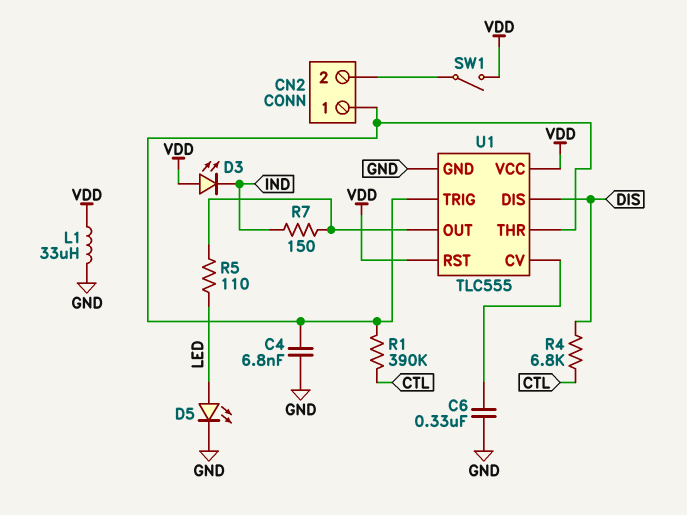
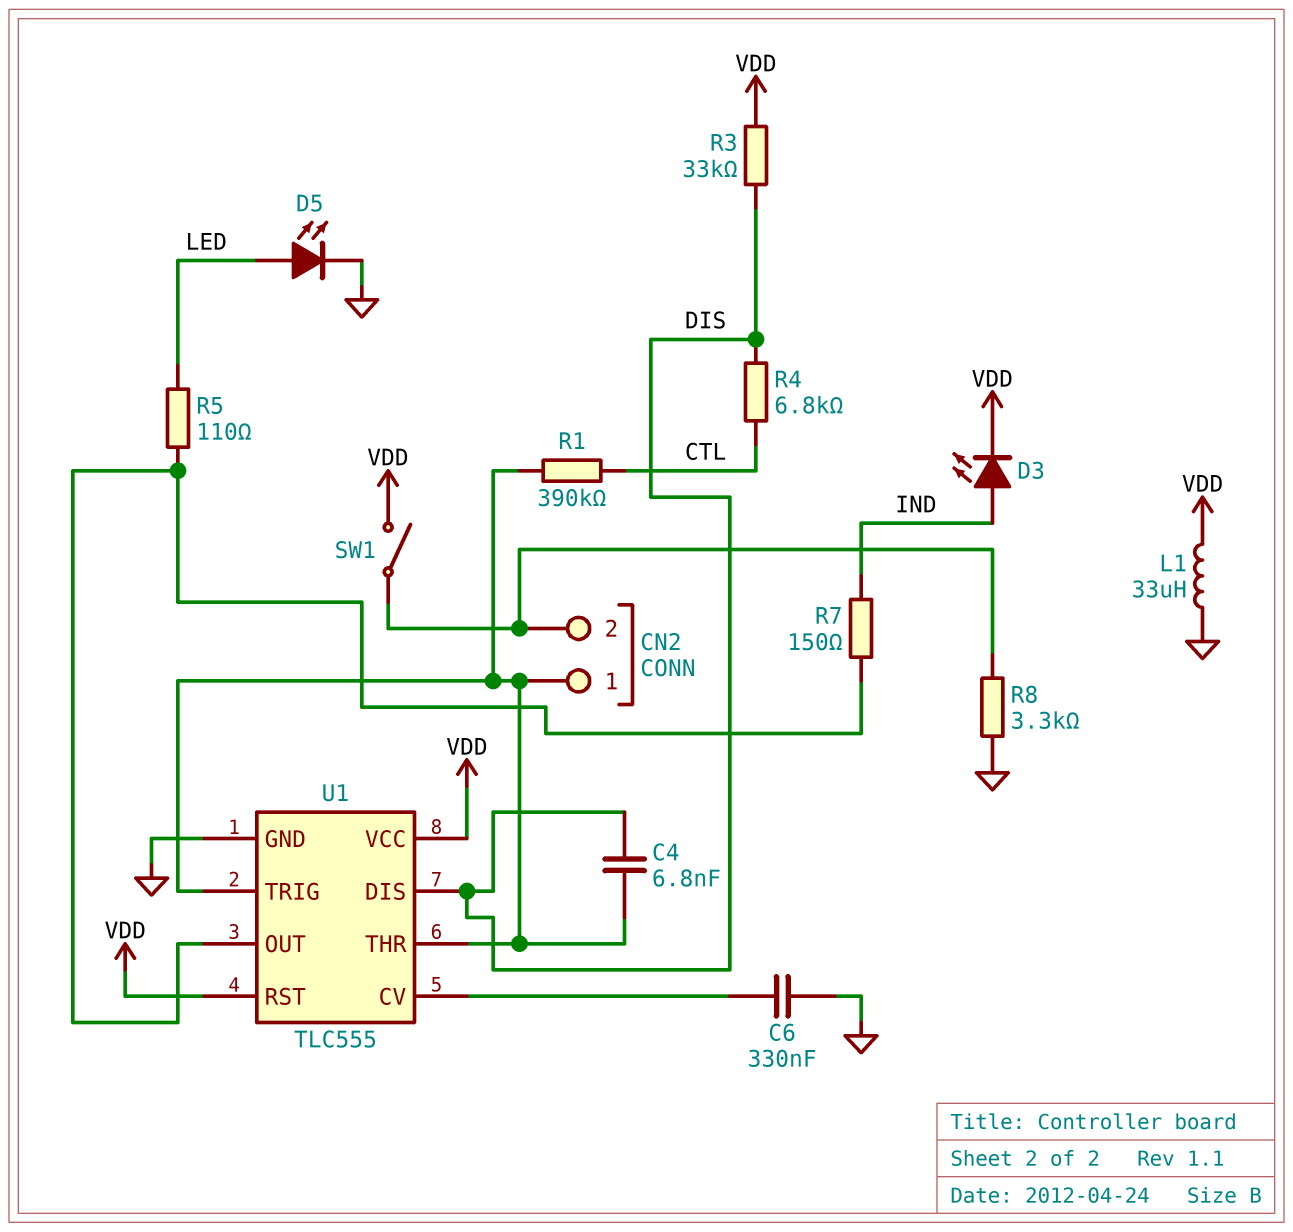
C4: 6.8nF (CN2/1, GND) -> 6.8nF (CN2/1, DIS)
D3: LED (A VDD, K IND) -> LED (A IND, K VDD)
R3: none -> 33k (DIS, VDD)
R8: none -> 3.3k (CN2/2, GND)

